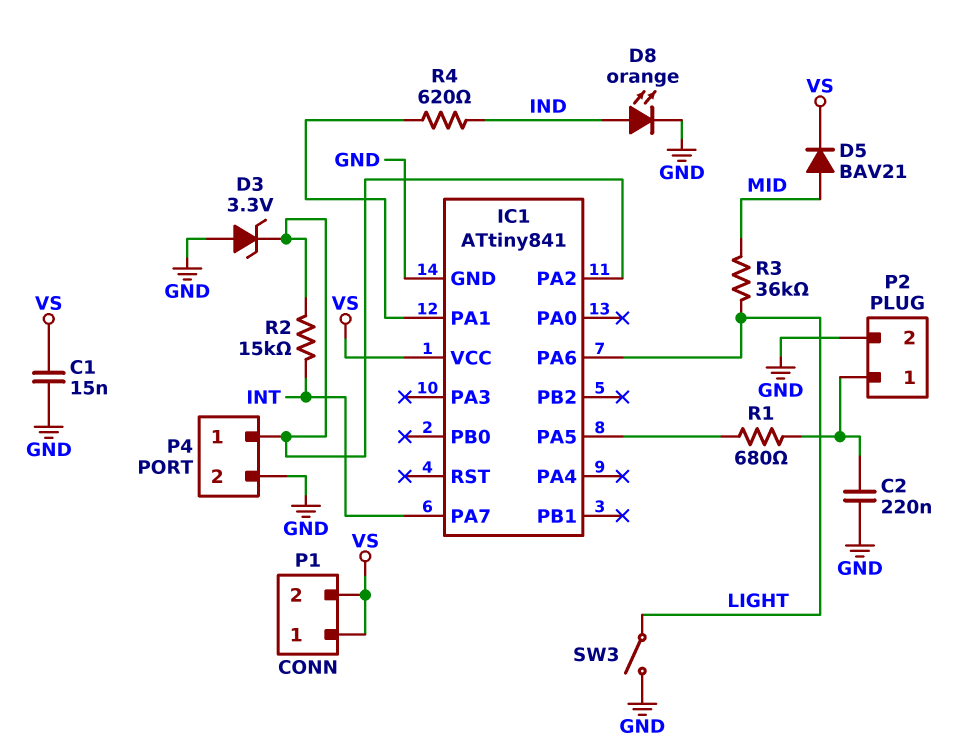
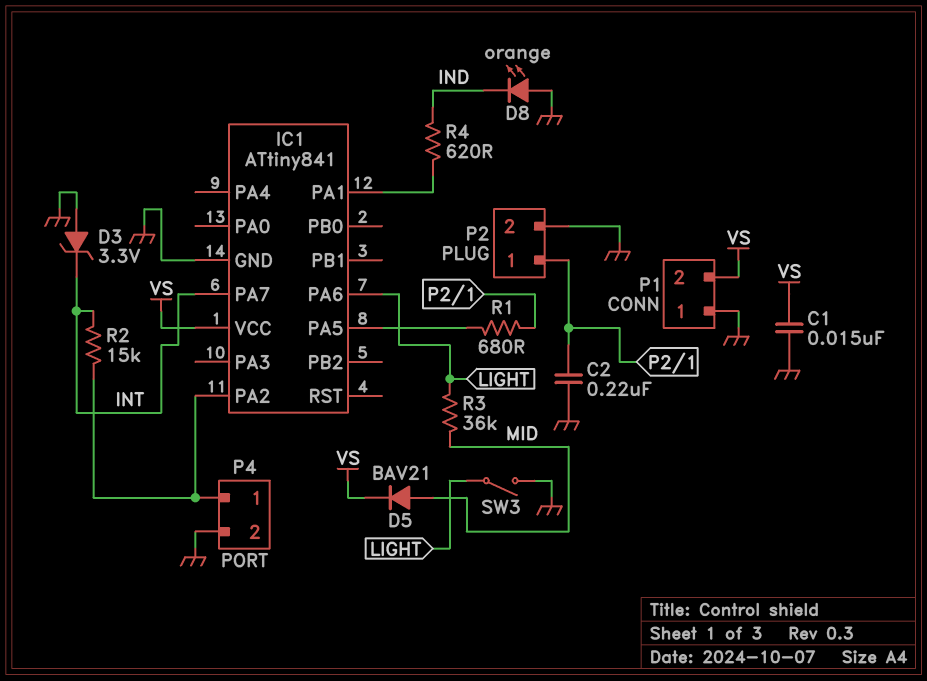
D3: zener 3.3V (A GND, K IC1/PA2) -> zener 3.3V (A GND, K INT)
D8: LED orange (A IND, K GND) -> LED orange (A GND, K IND)
P1 pin 1: VS -> GND

